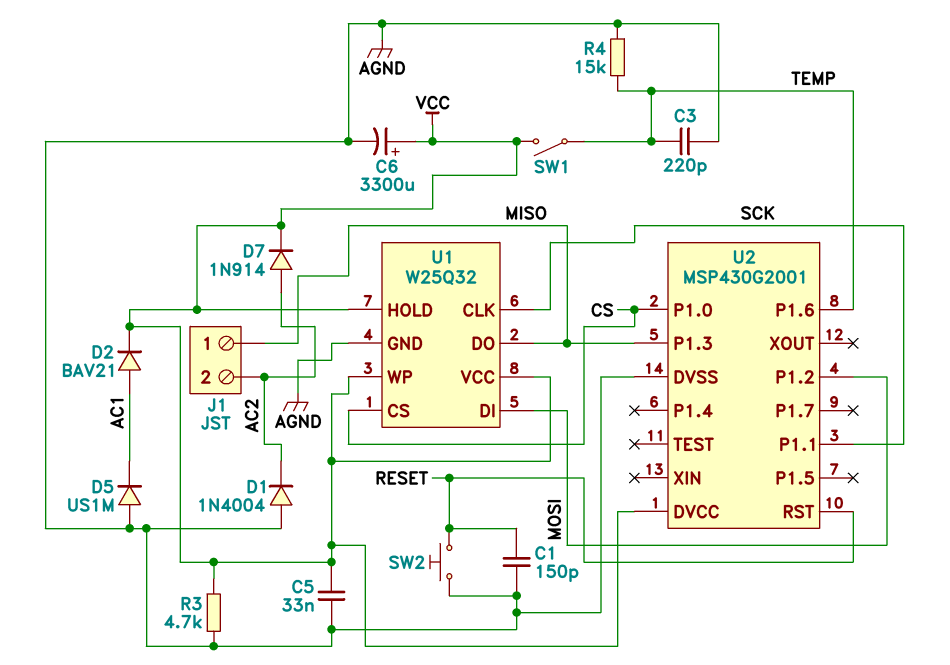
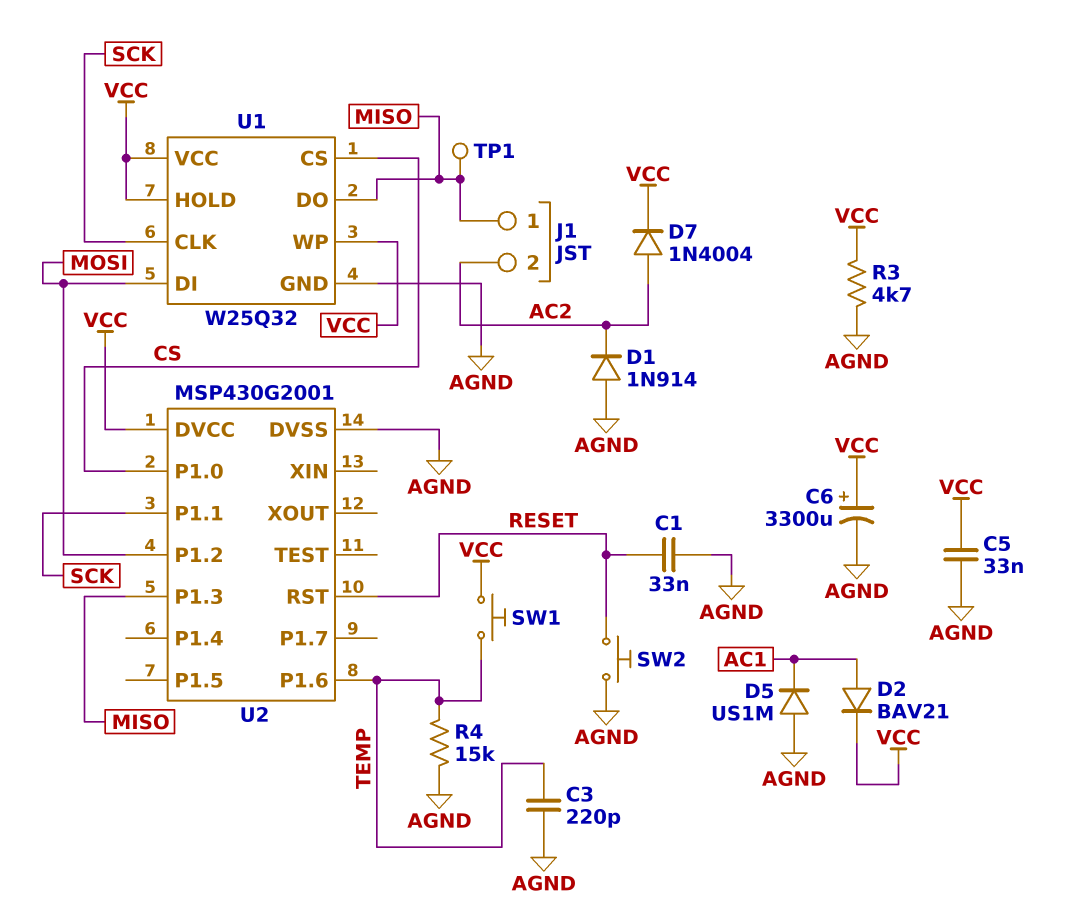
C1: 150pF (AGND, RESET) -> 33nF (AGND, RESET)
D1: diode 1N4004 (A AGND, K AC2) -> diode 1N914 (A AGND, K AC2)
D7: diode 1N914 (A AC2, K VCC) -> diode 1N4004 (A AC2, K VCC)
SW1: switch (TEMP, VCC) -> button (TEMP, VCC)
TP1: none -> test point (MISO)

